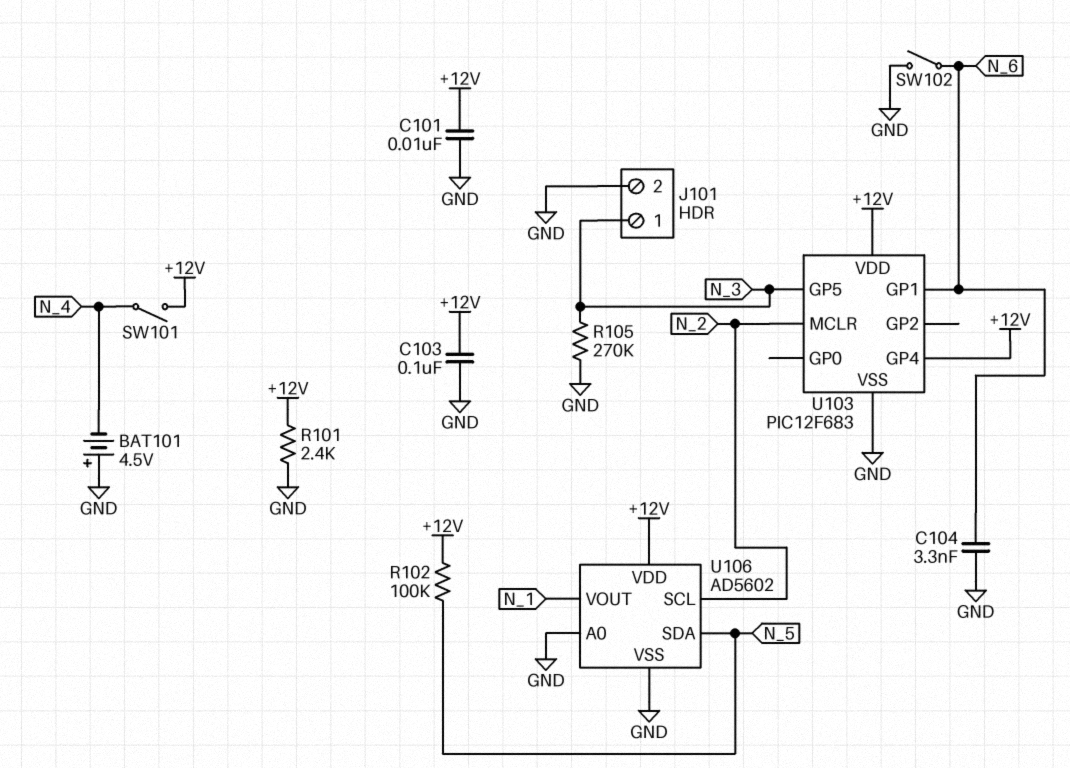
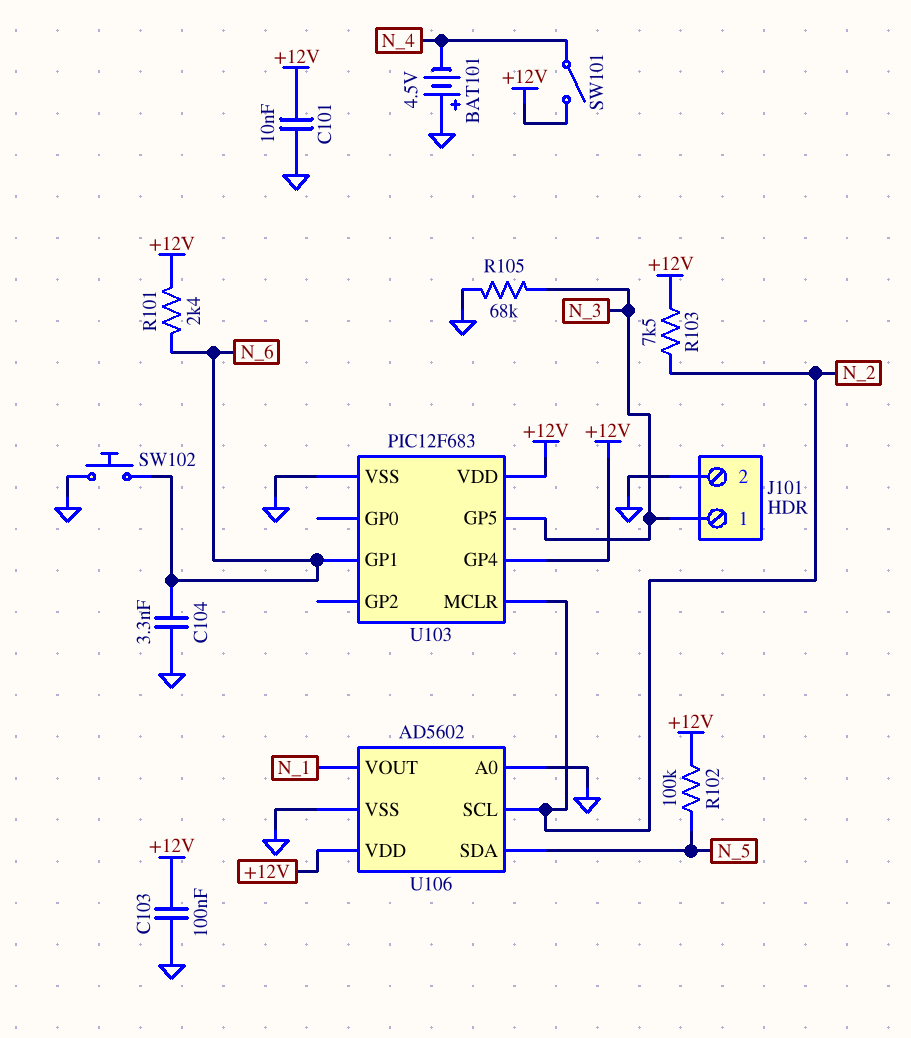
R101: 2.4k (+12V, GND) -> 2.4k (+12V, N_6)
R103: none -> 7.5k (+12V, N_2)
R105: 270k (GND, N_3) -> 68k (GND, N_3)
SW102: switch (GND, N_6) -> button (GND, N_6)

